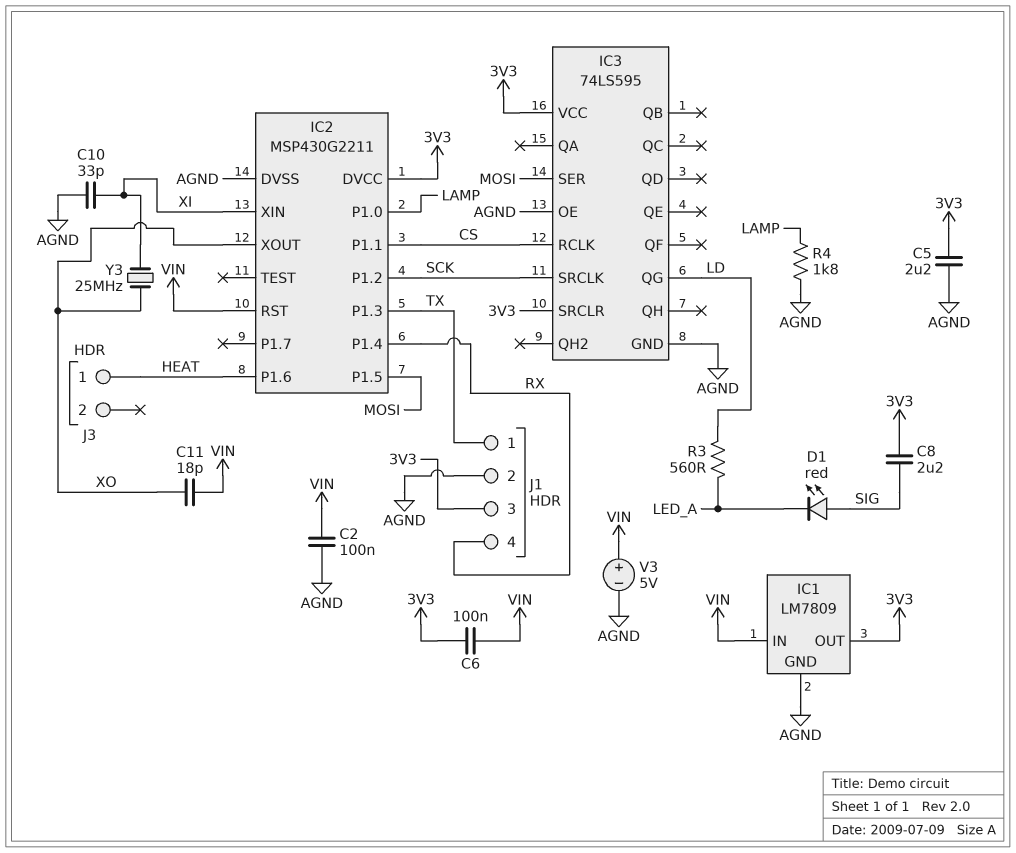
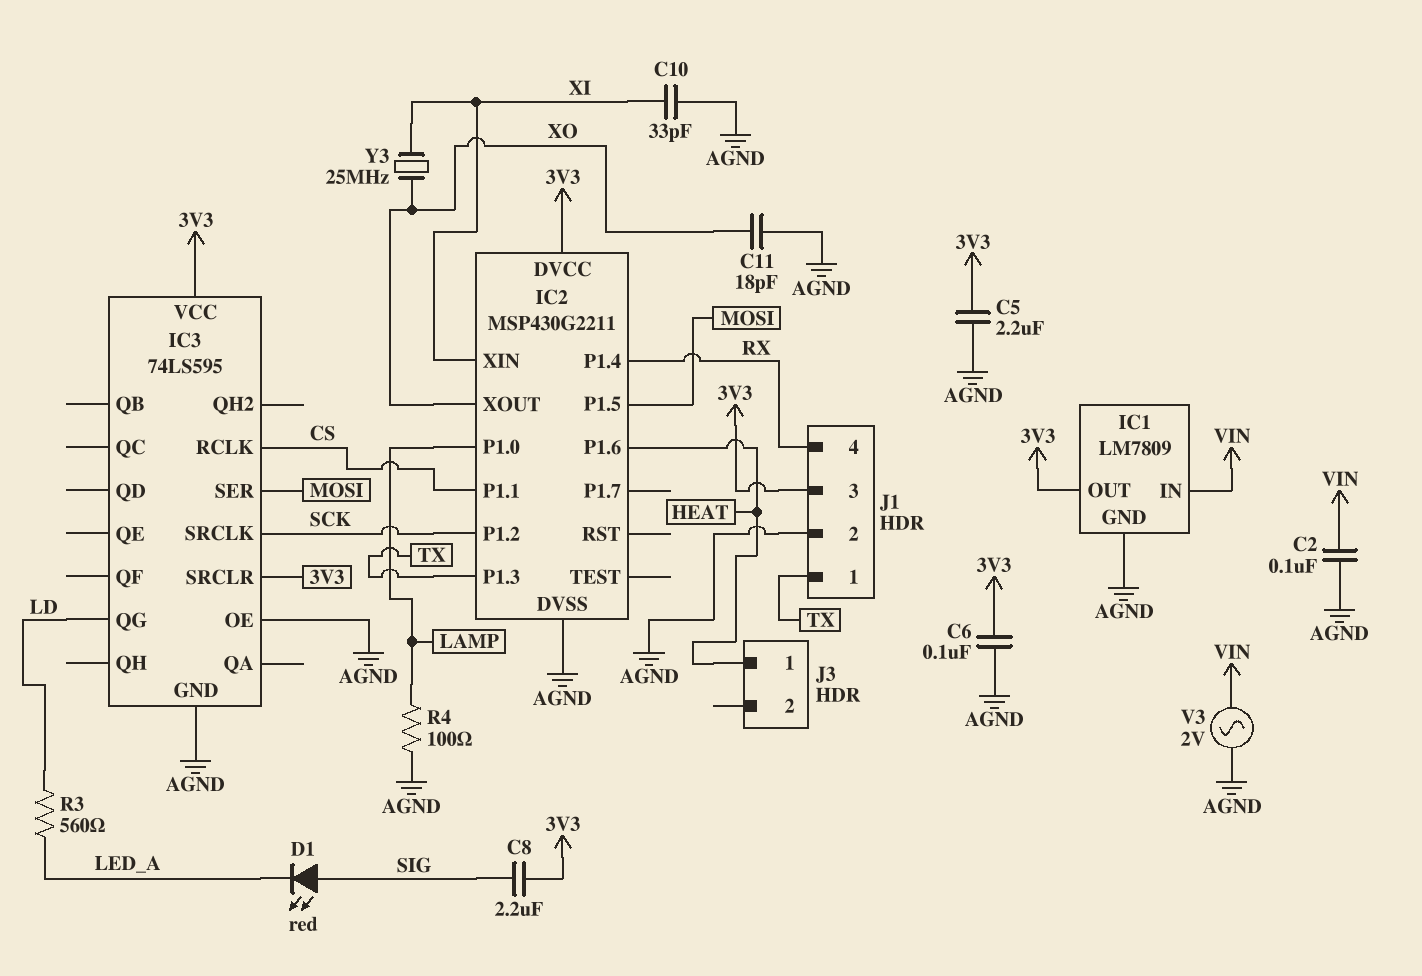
C6: 100nF (3V3, VIN) -> 100nF (3V3, AGND)
C11: 18pF (VIN, XO) -> 18pF (AGND, XO)
IC2 pin RST: VIN -> none
R4: 1.8k (AGND, LAMP) -> 100 (AGND, LAMP)
V3: 5V (plus VIN, minus AGND) -> AC 2V (AGND, VIN)

